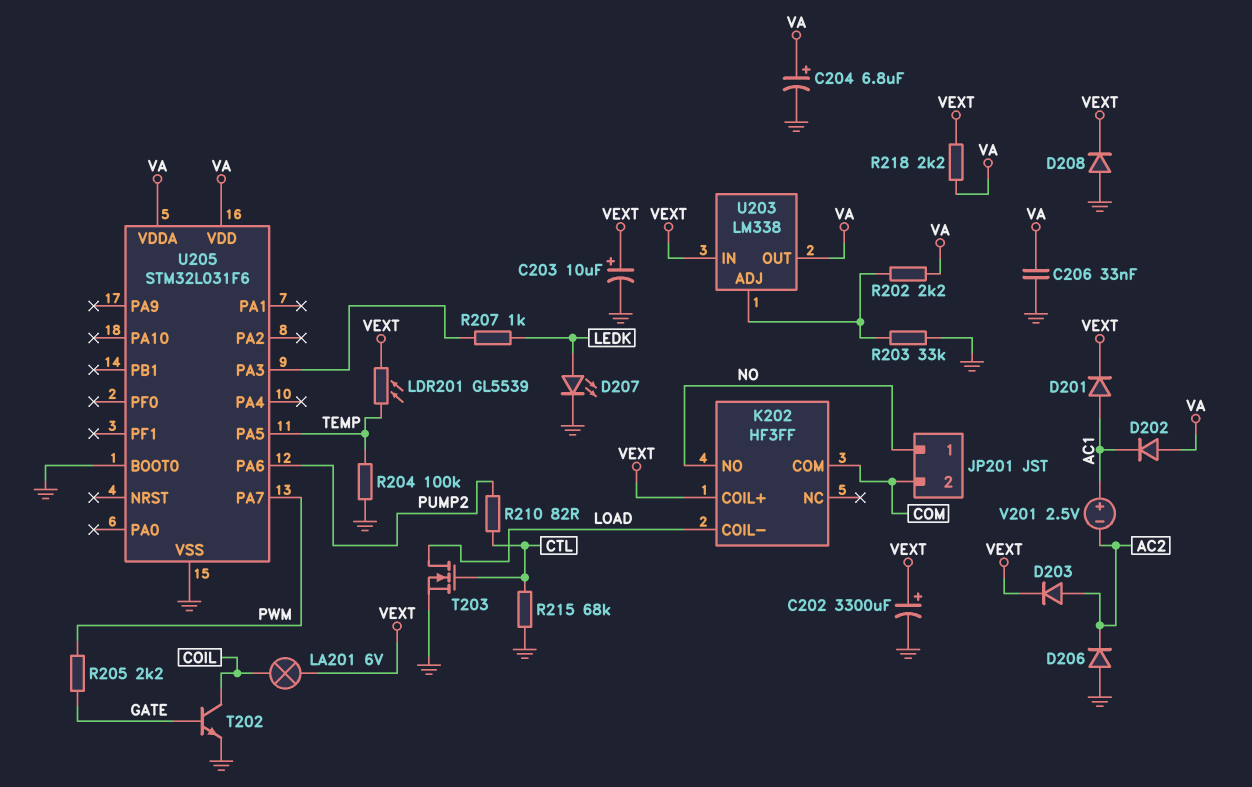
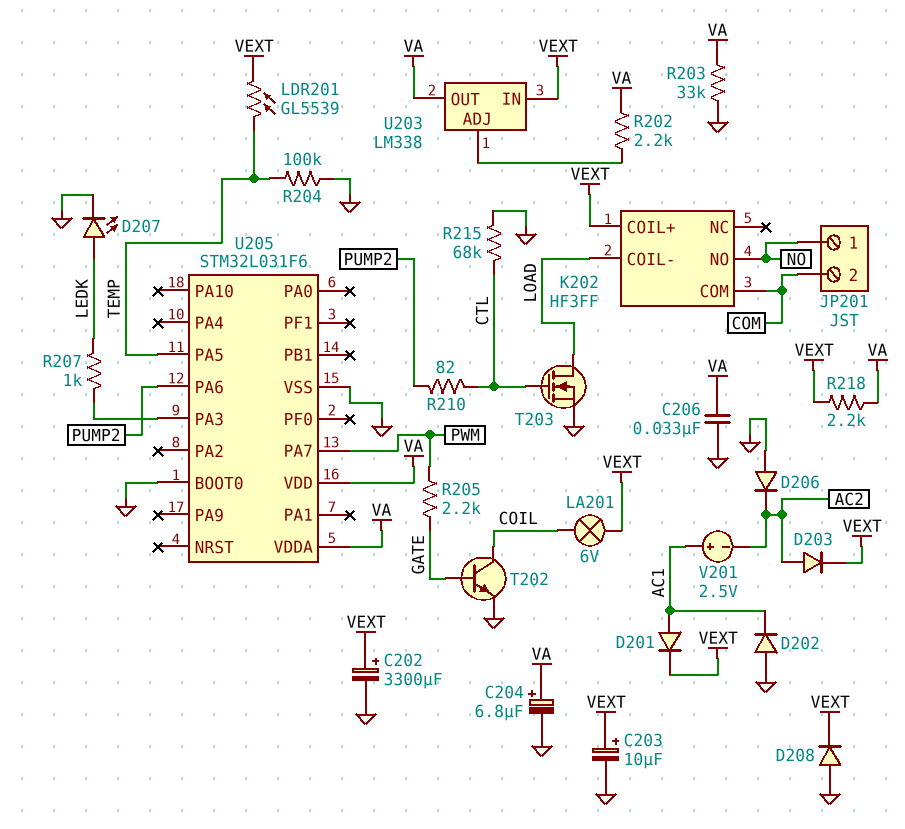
D202: diode (A VA, K AC1) -> diode (A GND, K AC1)
R203: 33k (GND, U203/ADJ) -> 33k (GND, VA)

